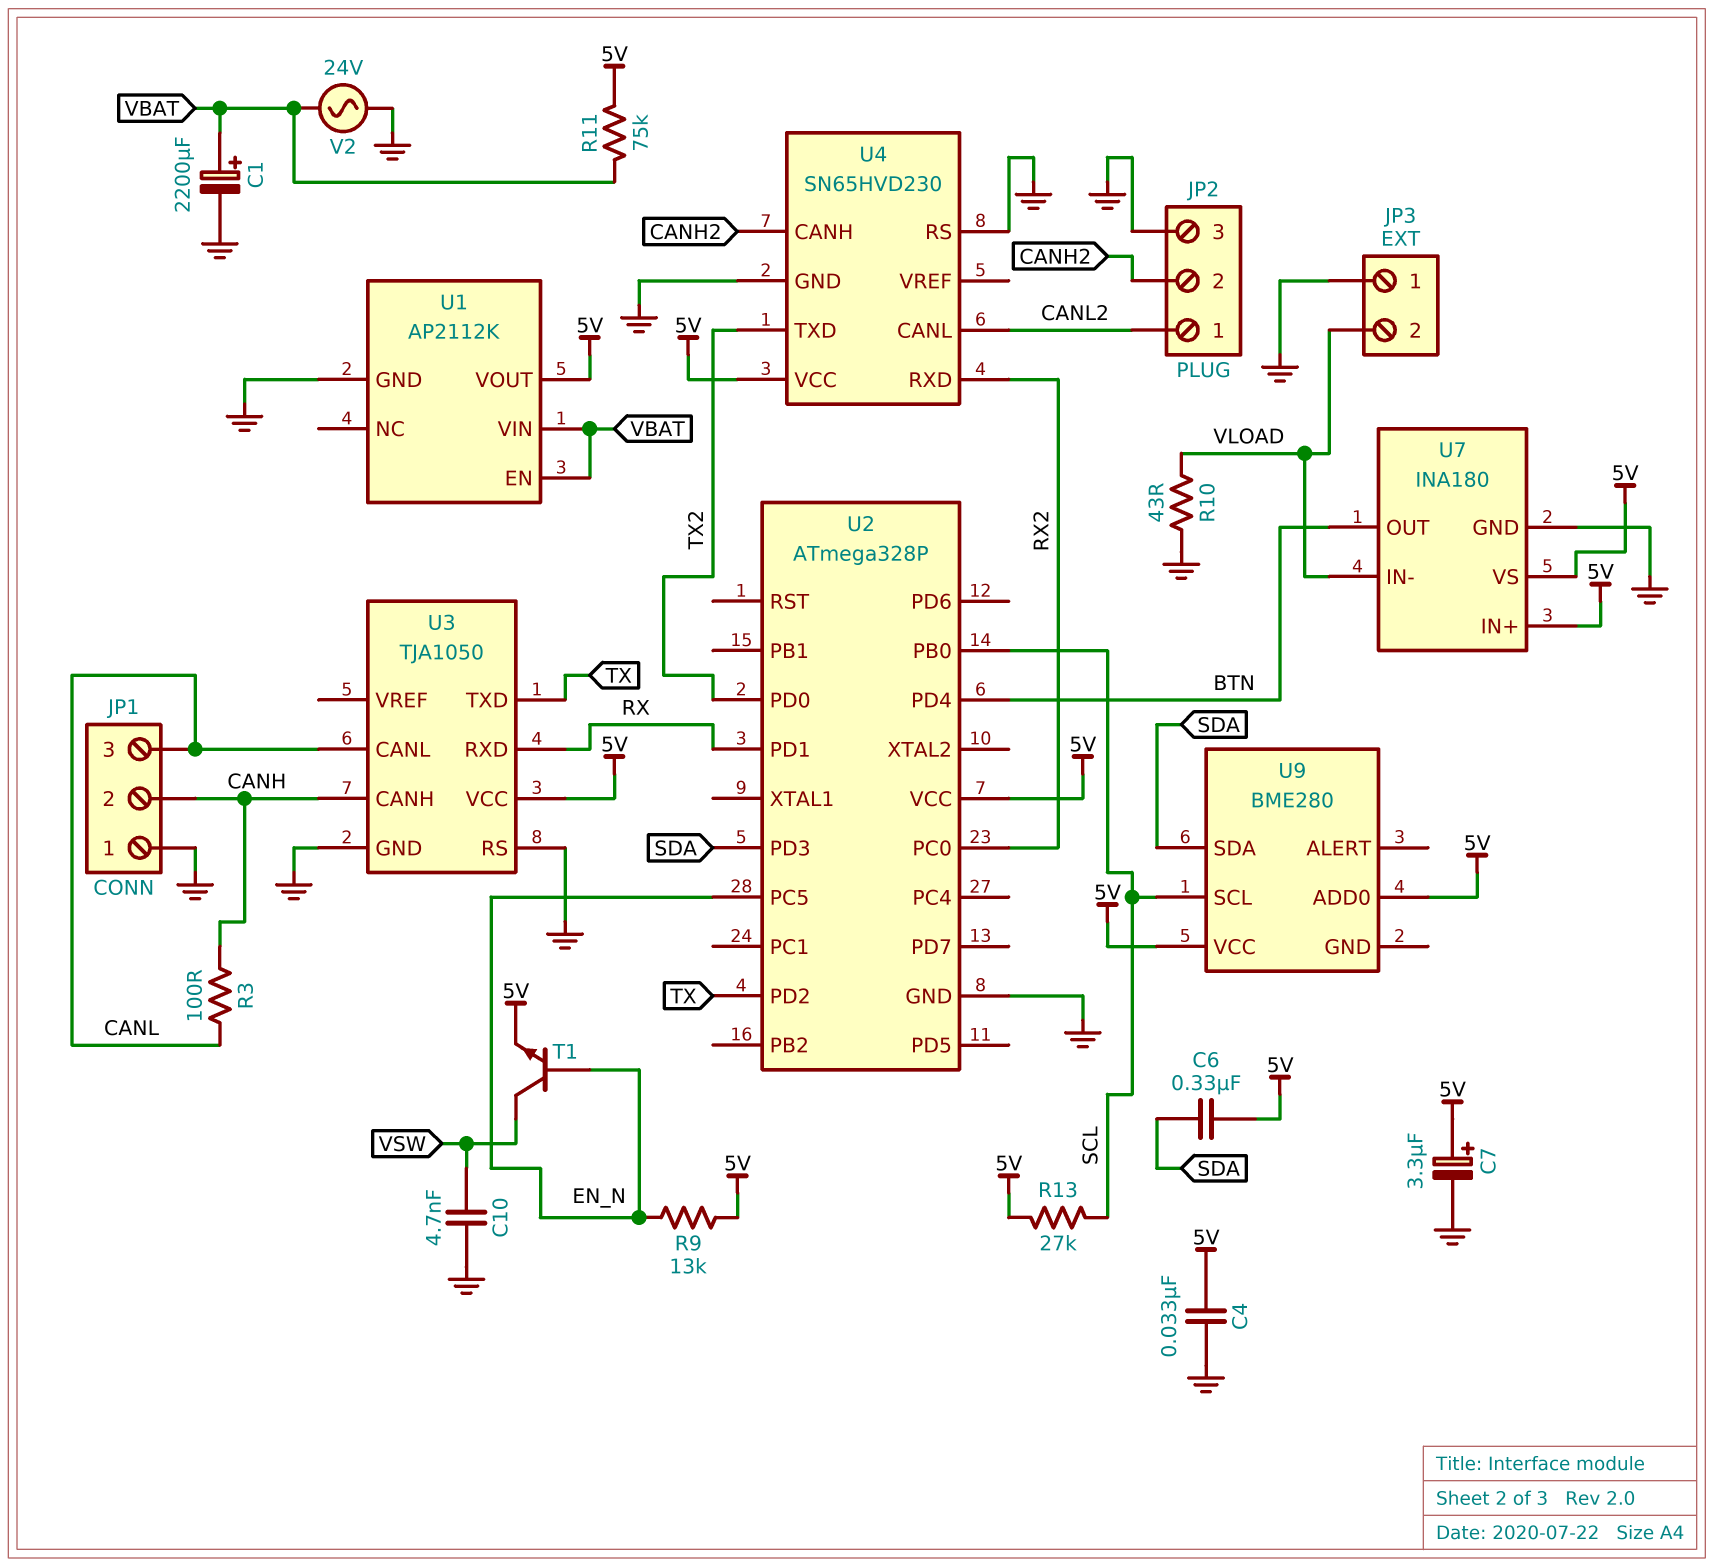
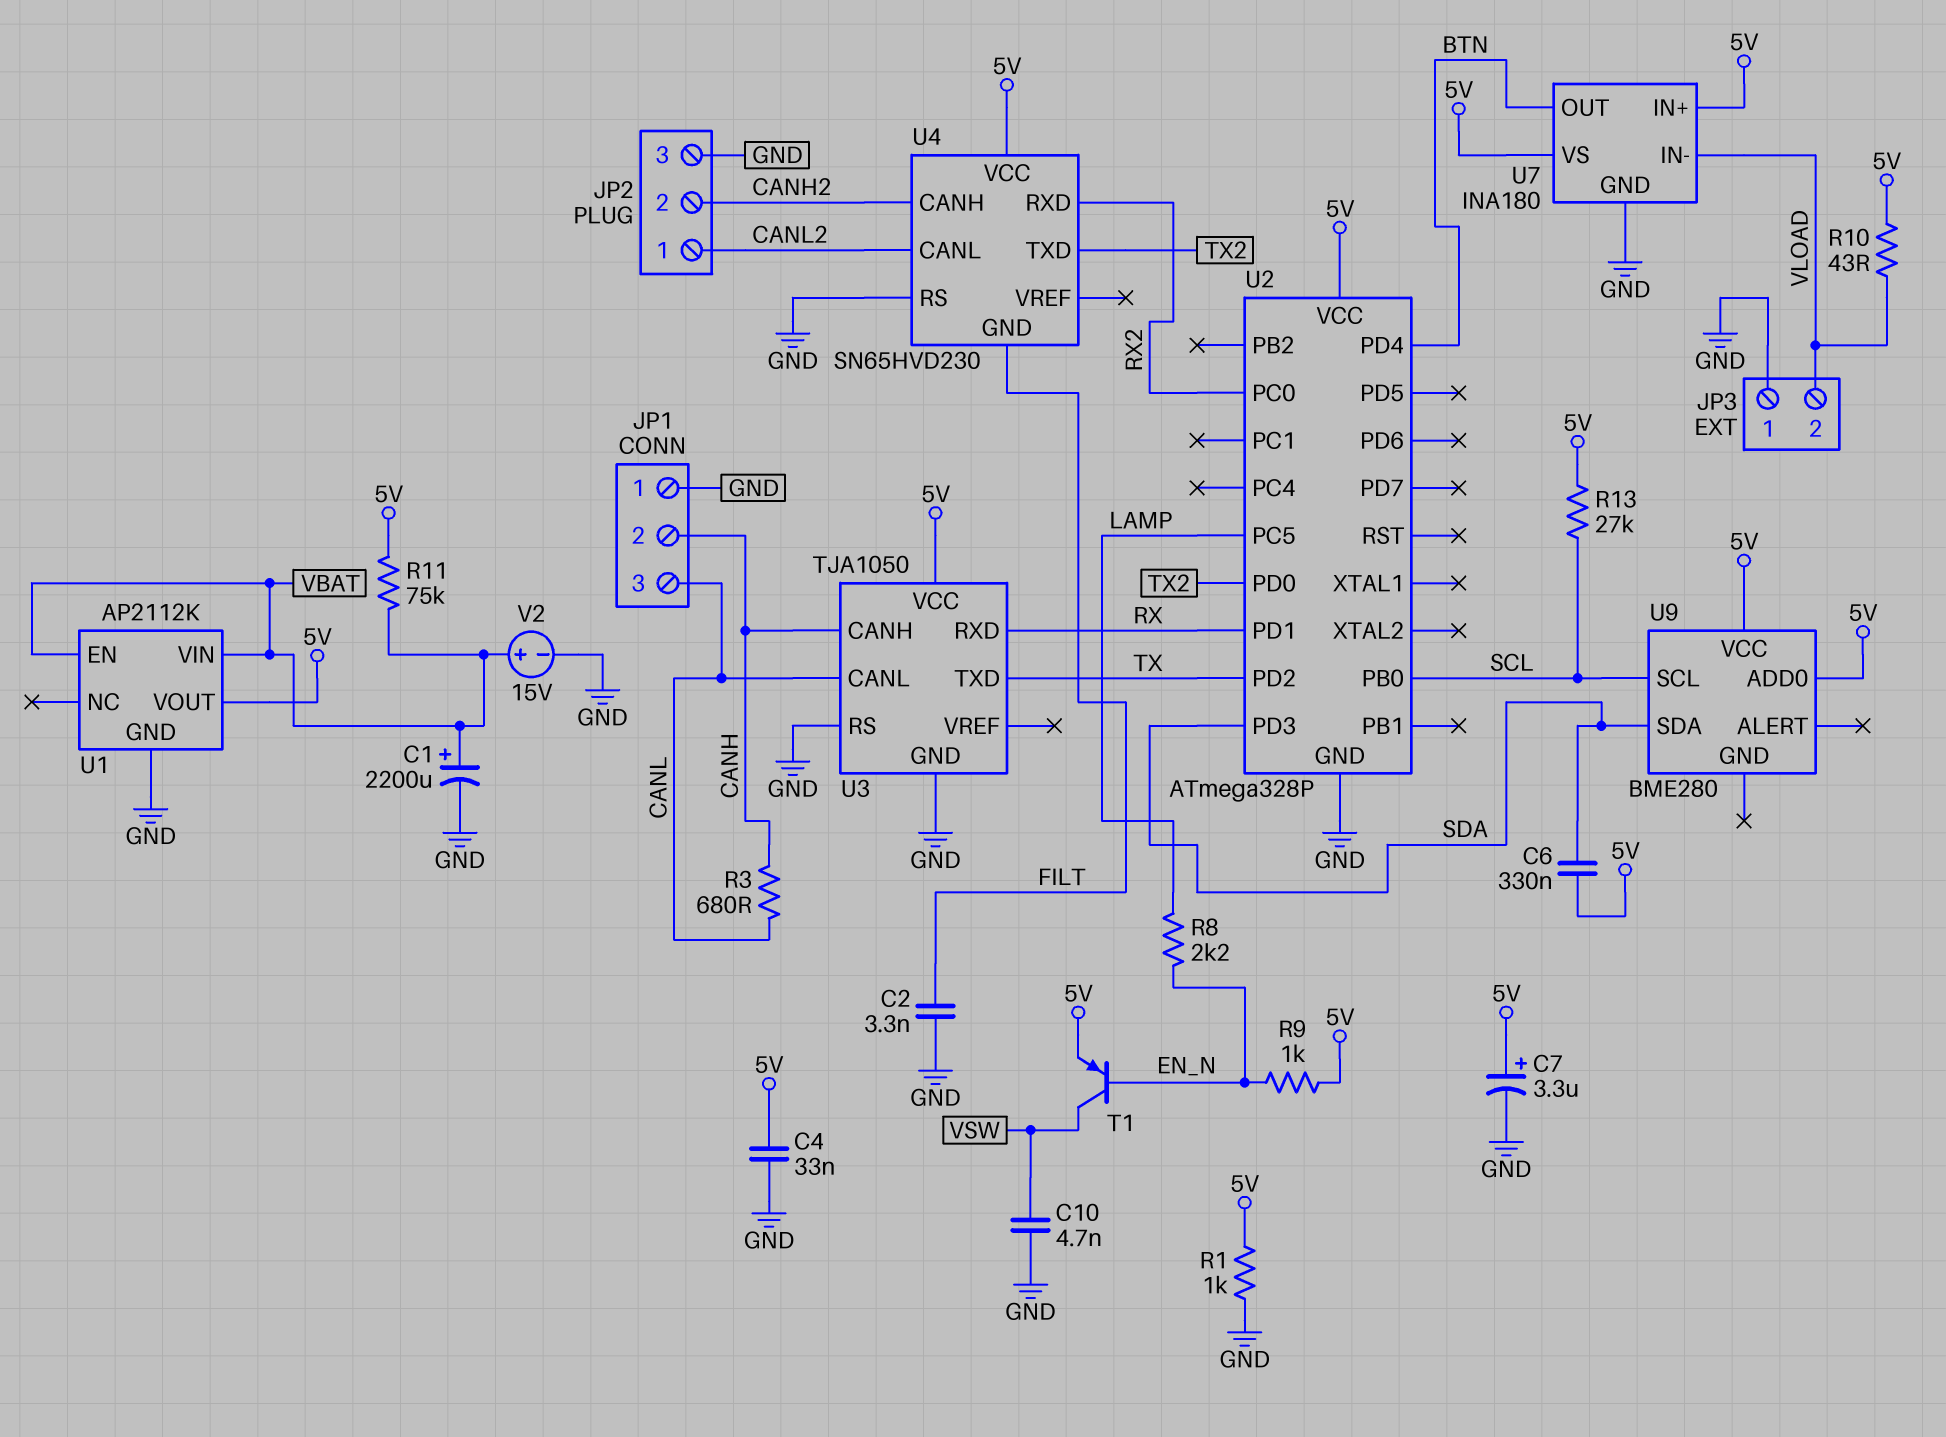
C2: none -> 3.3nF (FILT, GND)
R1: none -> 1k (5V, GND)
R3: 100 (CANH, CANL) -> 680 (CANH, CANL)
R8: none -> 2.2k (EN_N, LAMP)
R9: 13k (5V, EN_N) -> 1k (5V, EN_N)
R10: 43 (GND, VLOAD) -> 43 (5V, VLOAD)
T1: NPN (B EN_N, C VSW, E 5V) -> PNP (B EN_N, C VSW, E 5V)
U2 pin PC5: EN_N -> LAMP
U4 pin GND: GND -> FILT
V2: AC 24V (GND, VBAT) -> 15V (plus VBAT, minus GND)

